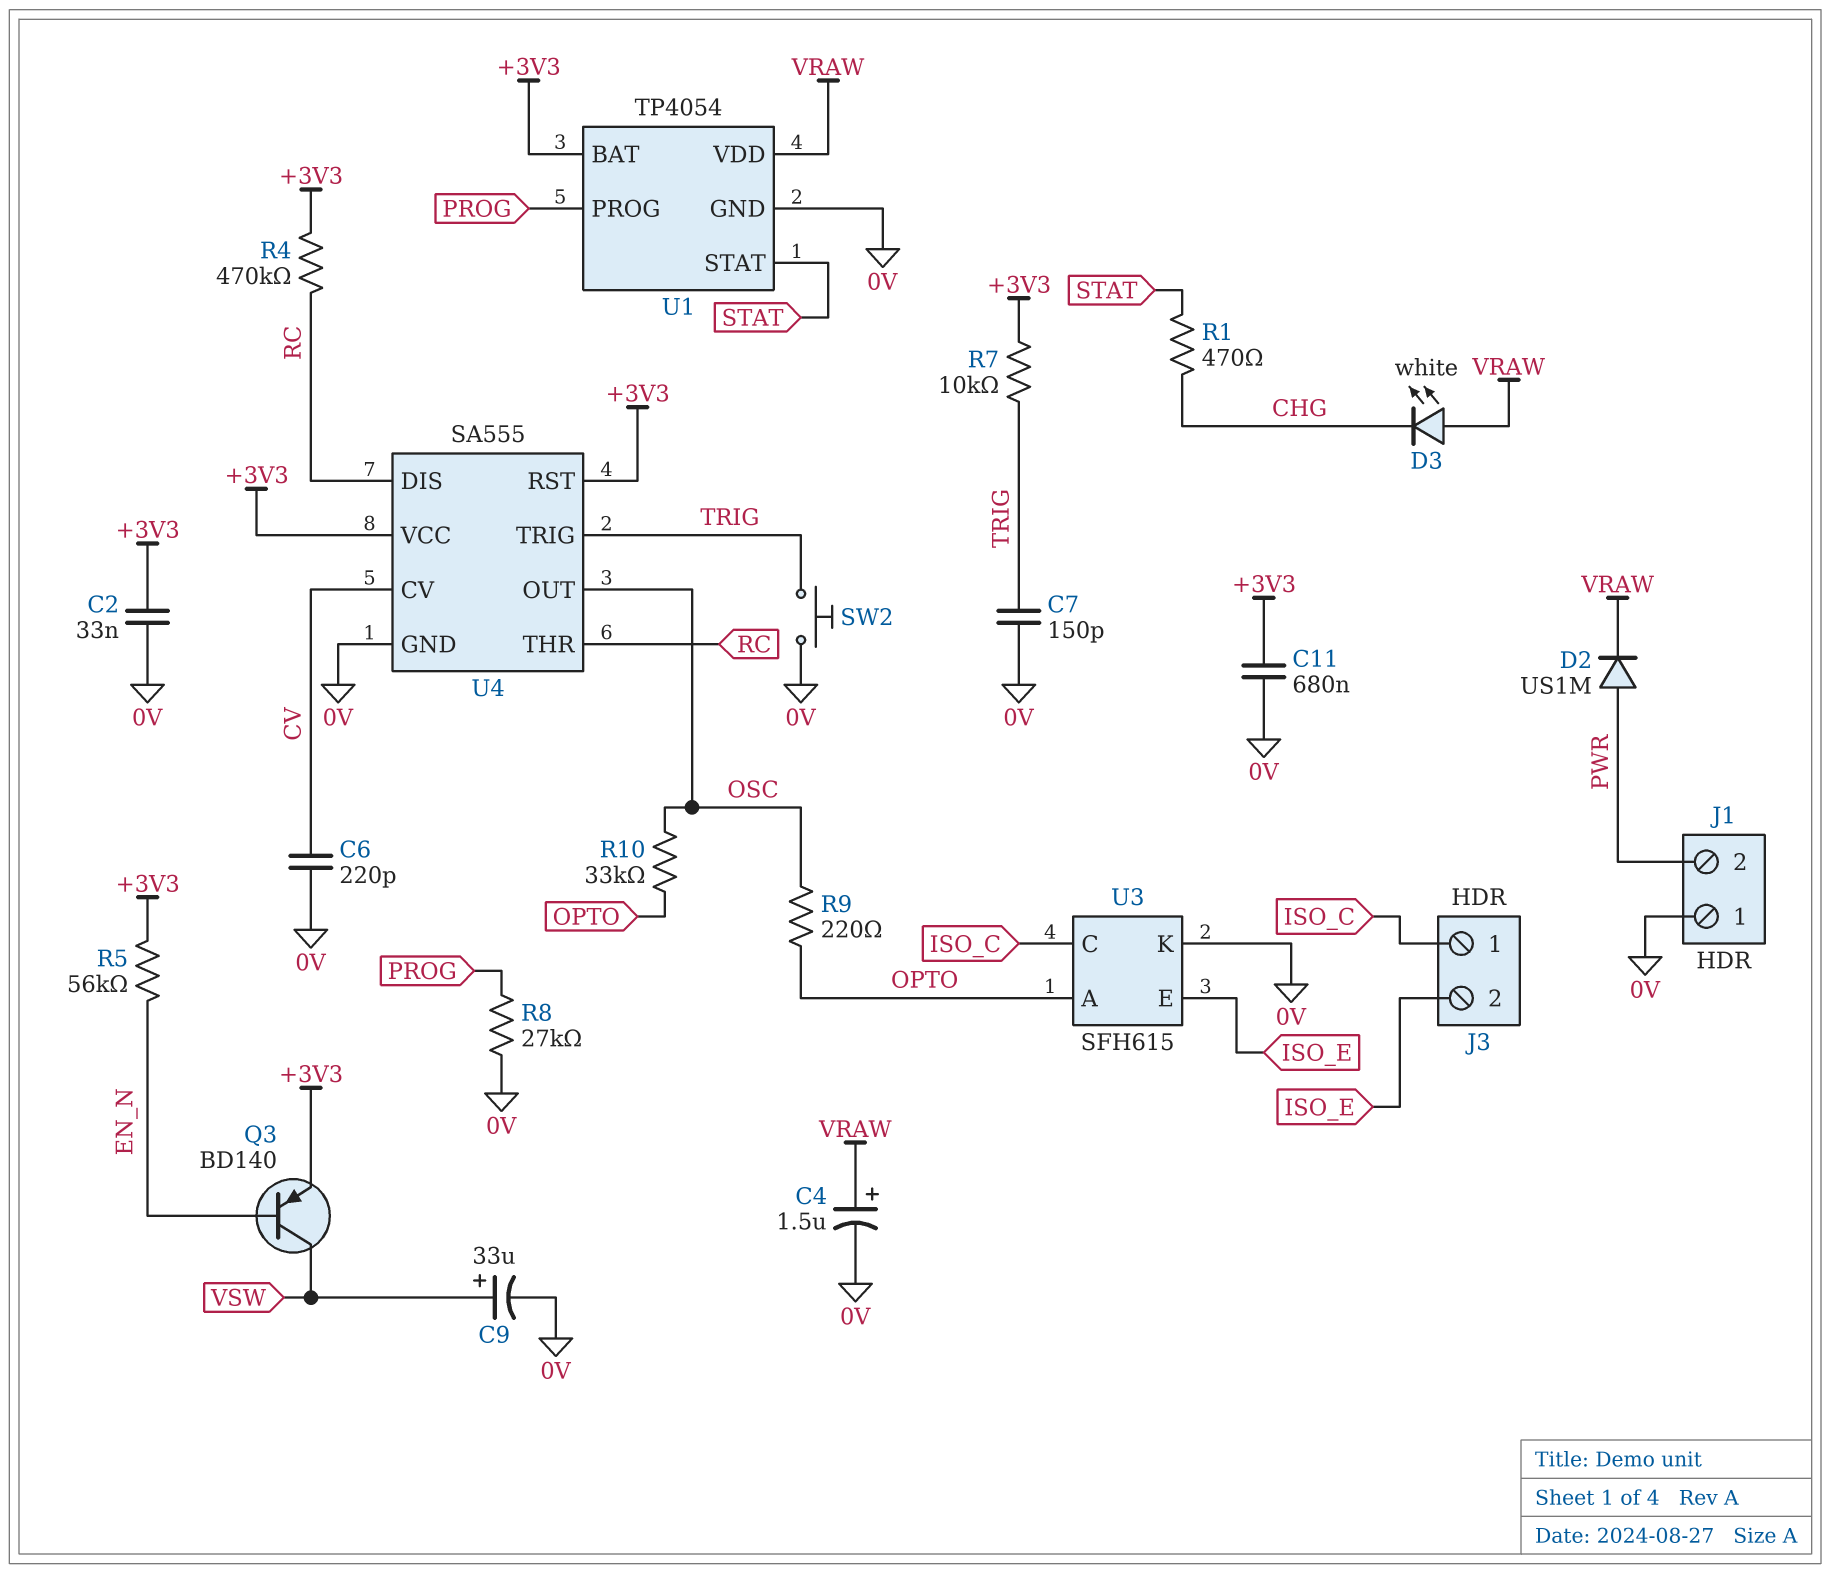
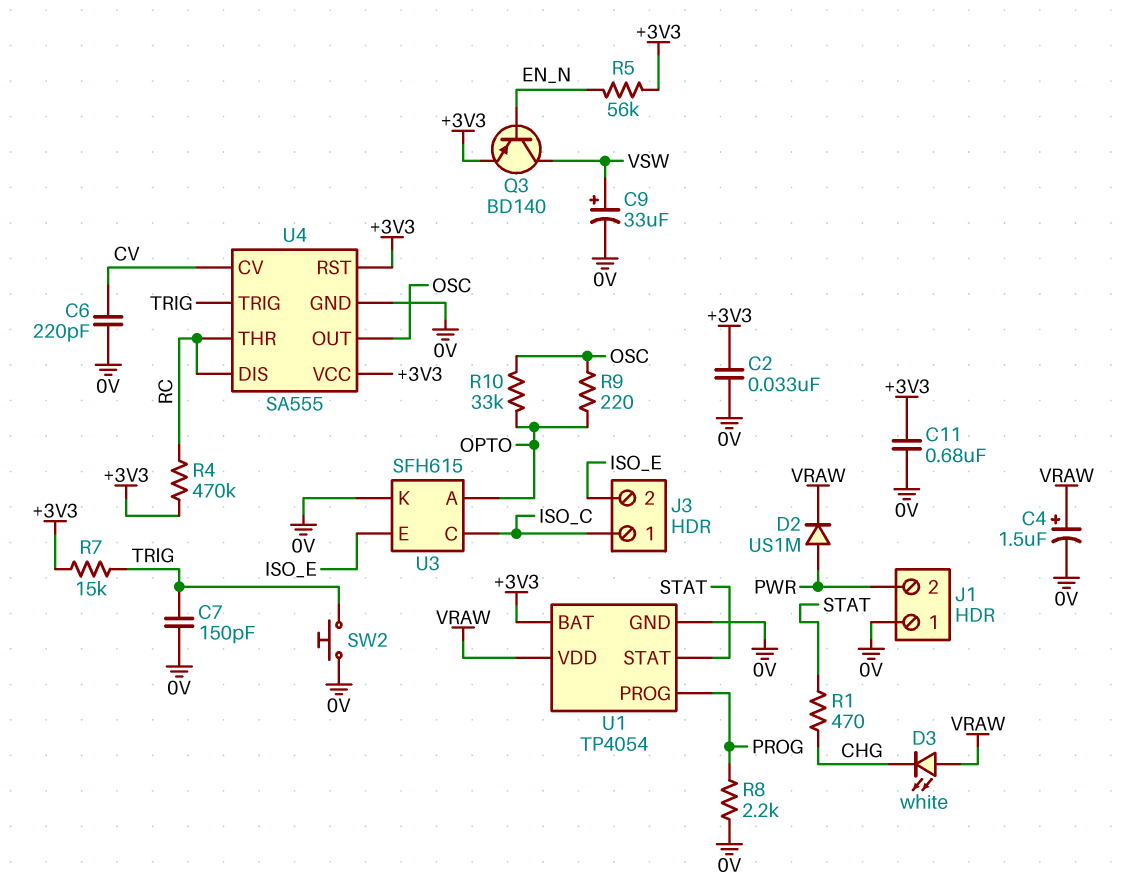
R7: 10k (+3V3, TRIG) -> 15k (+3V3, TRIG)
R8: 27k (0V, PROG) -> 2.2k (0V, PROG)

